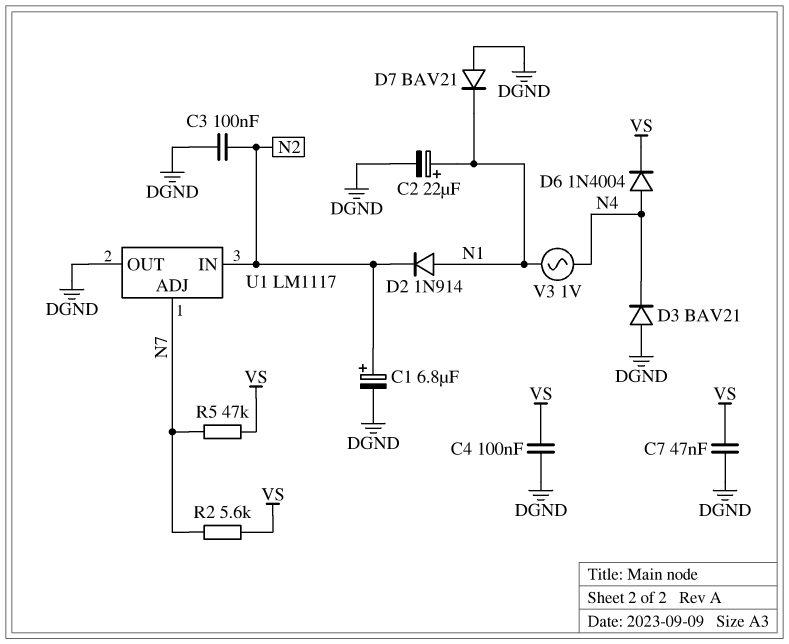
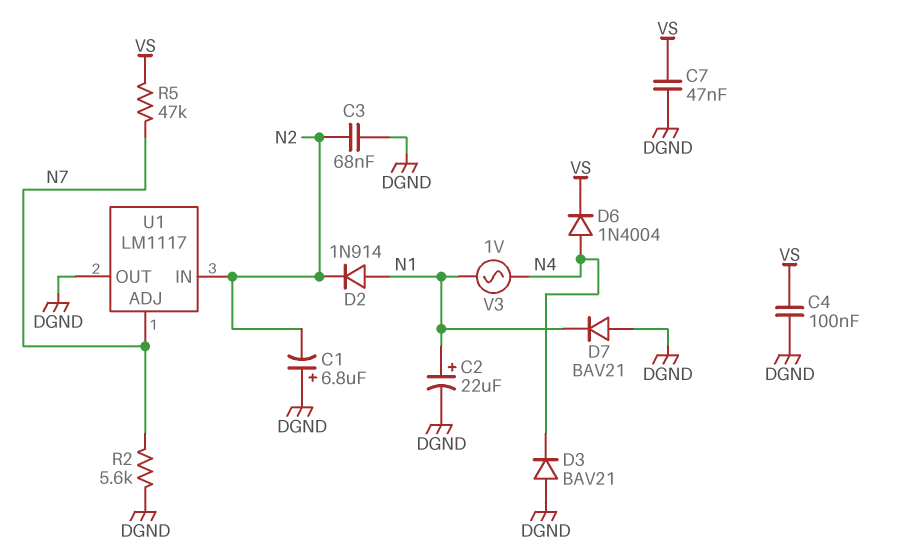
C1: 6.8uF (plus N2, minus DGND) -> 6.8uF (plus DGND, minus N2)
C3: 100nF (DGND, N2) -> 68nF (DGND, N2)
R2: 5.6k (N7, VS) -> 5.6k (DGND, N7)

